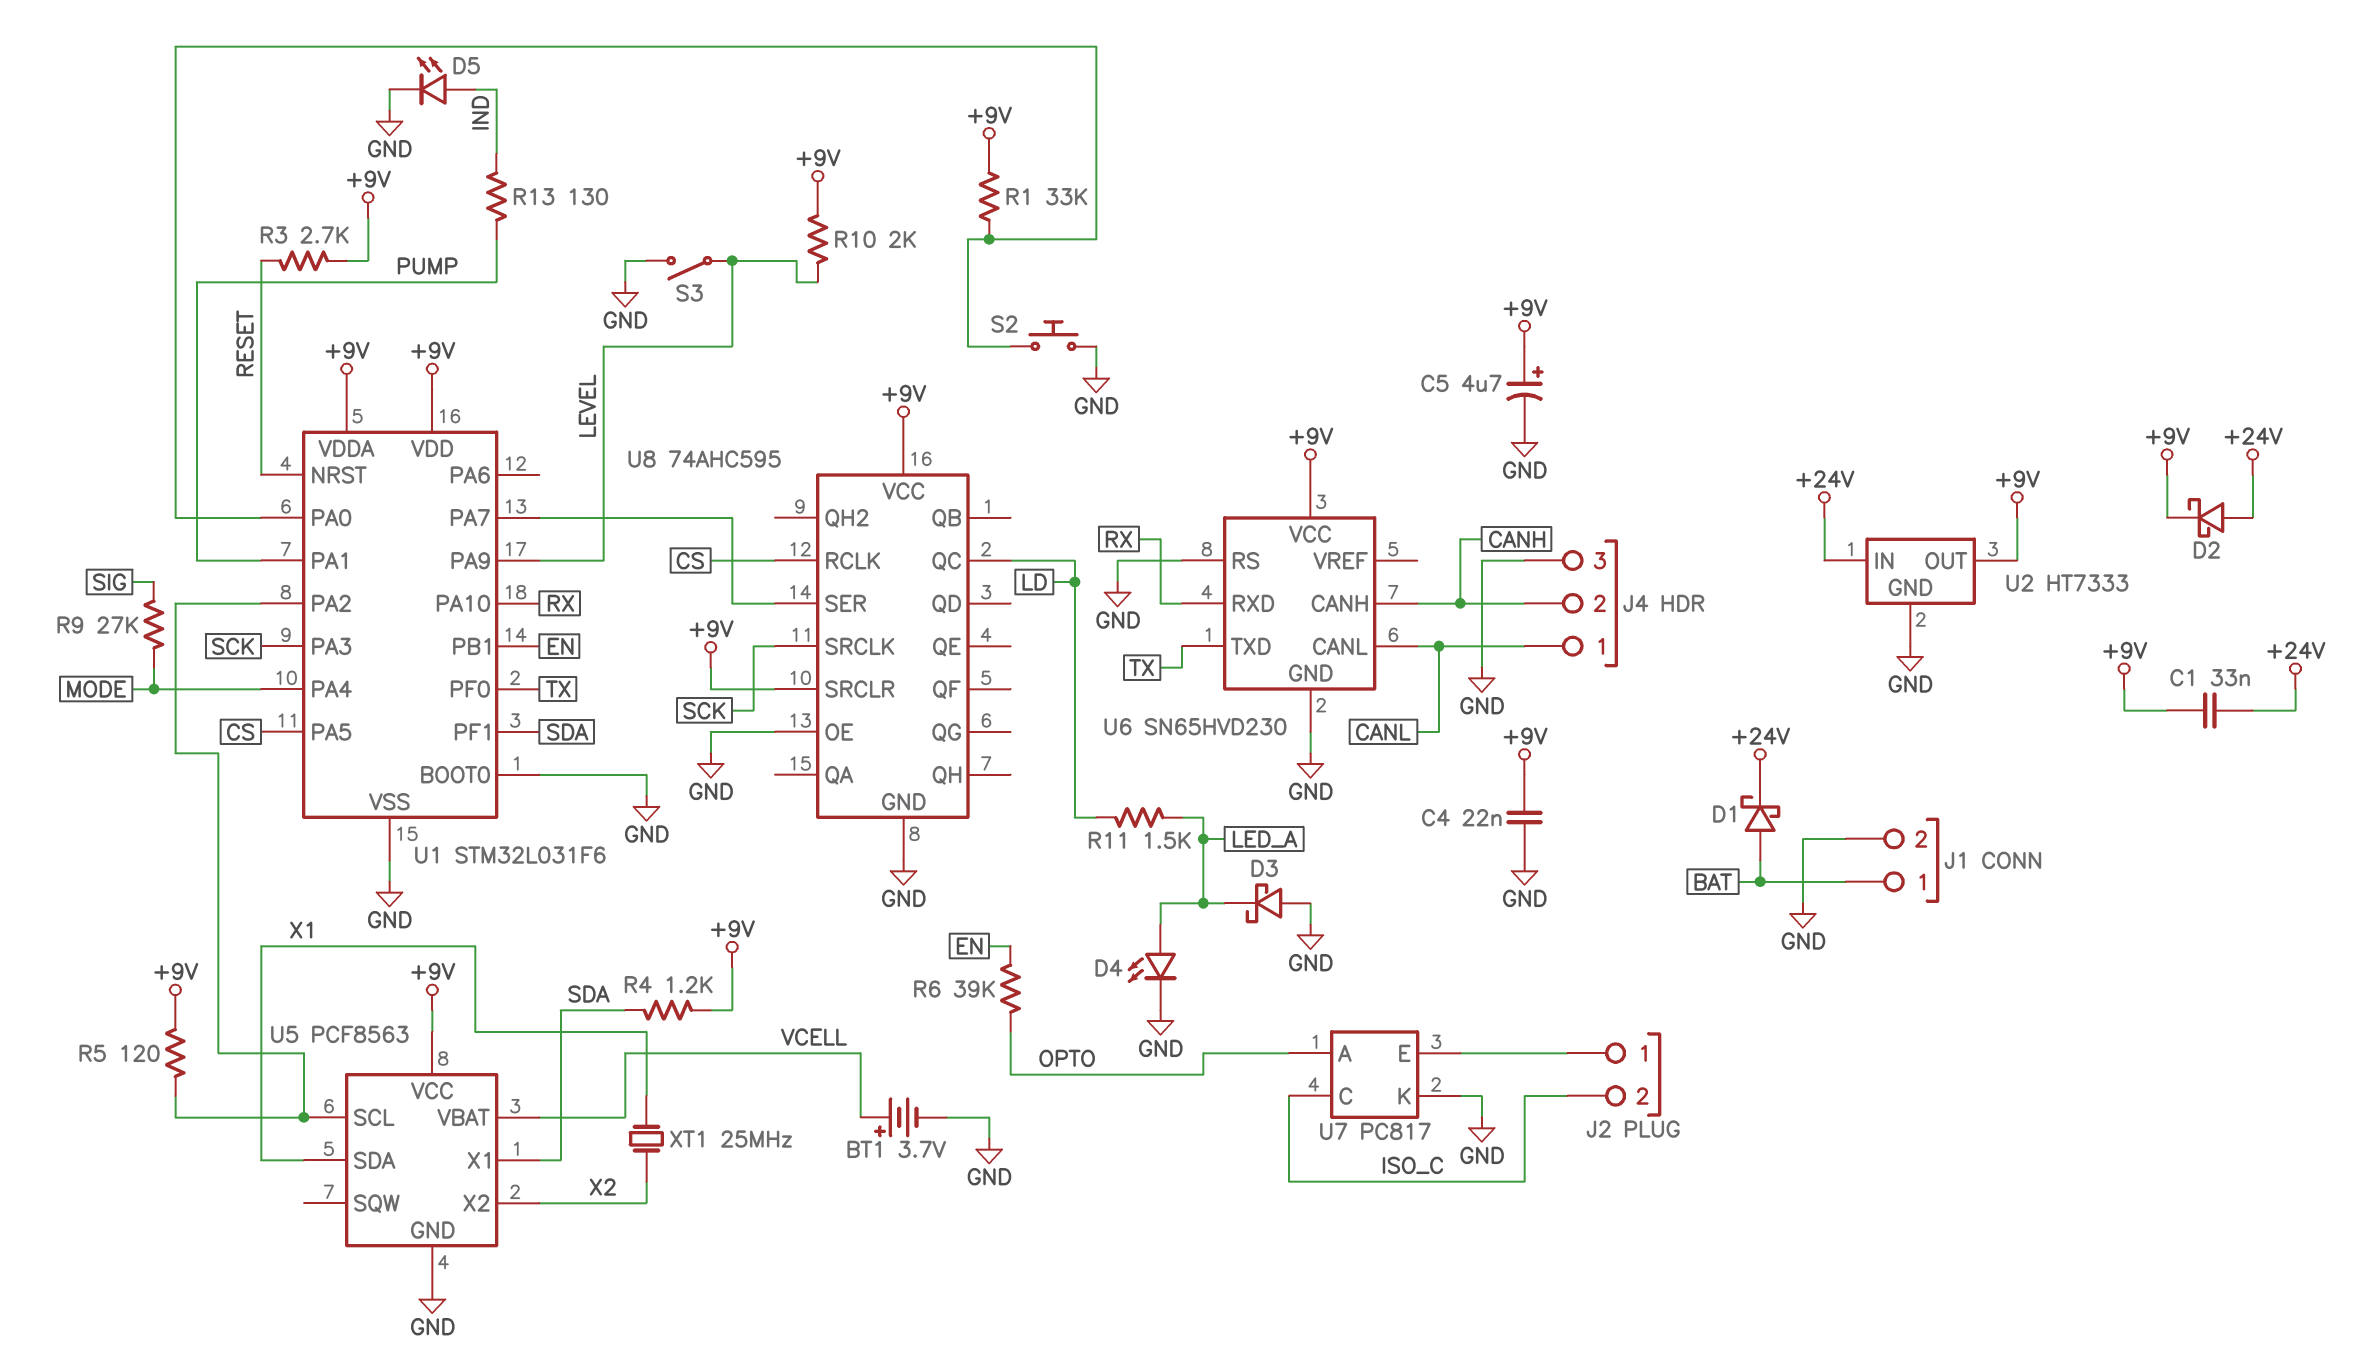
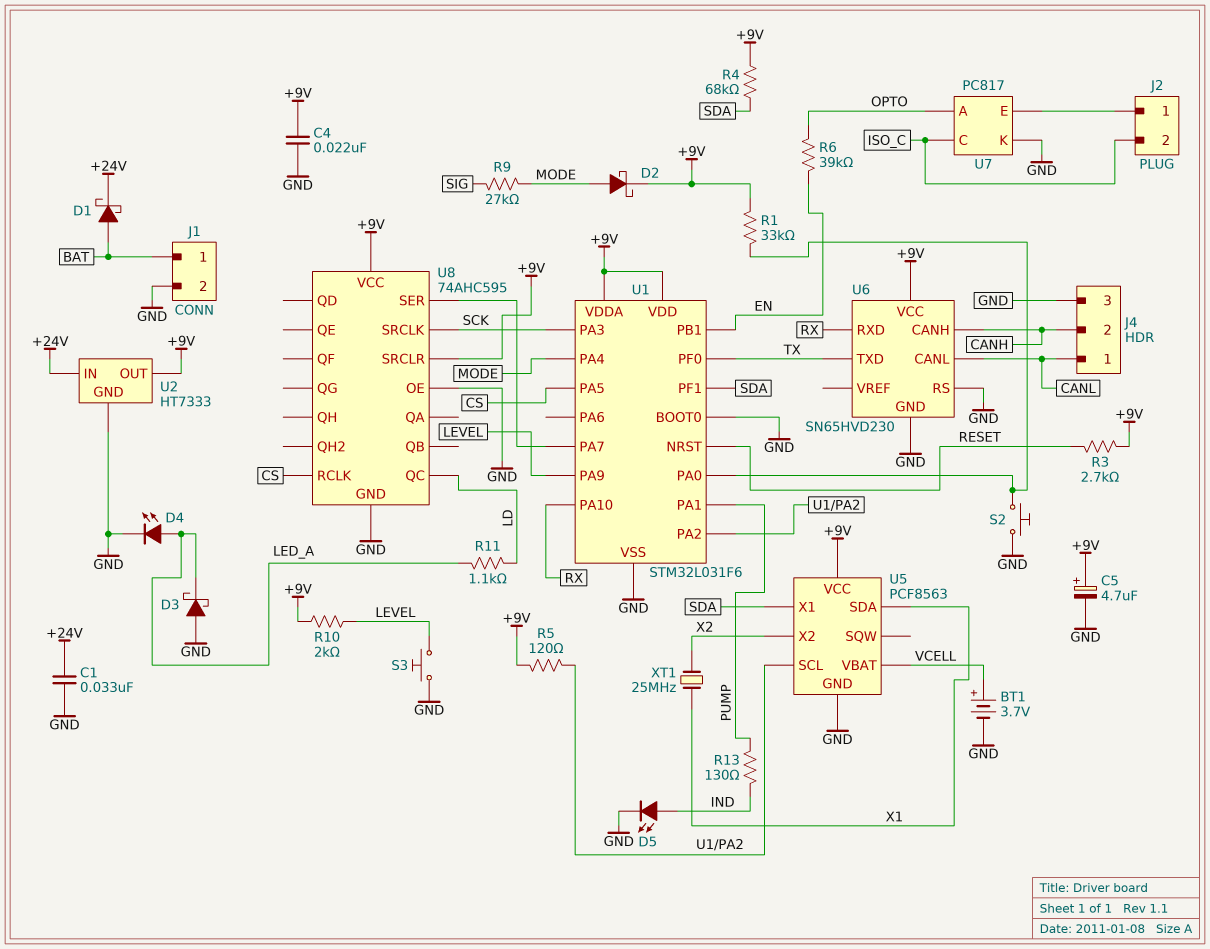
C1: 33nF (+9V, +24V) -> 33nF (+24V, GND)
D2: schottky (A +24V, K +9V) -> schottky (A MODE, K +9V)
R4: 1.2k (+9V, SDA) -> 68k (+9V, SDA)
R11: 1.5k (LD, LED_A) -> 1.1k (LD, LED_A)
S3: switch (GND, LEVEL) -> button (GND, LEVEL)

